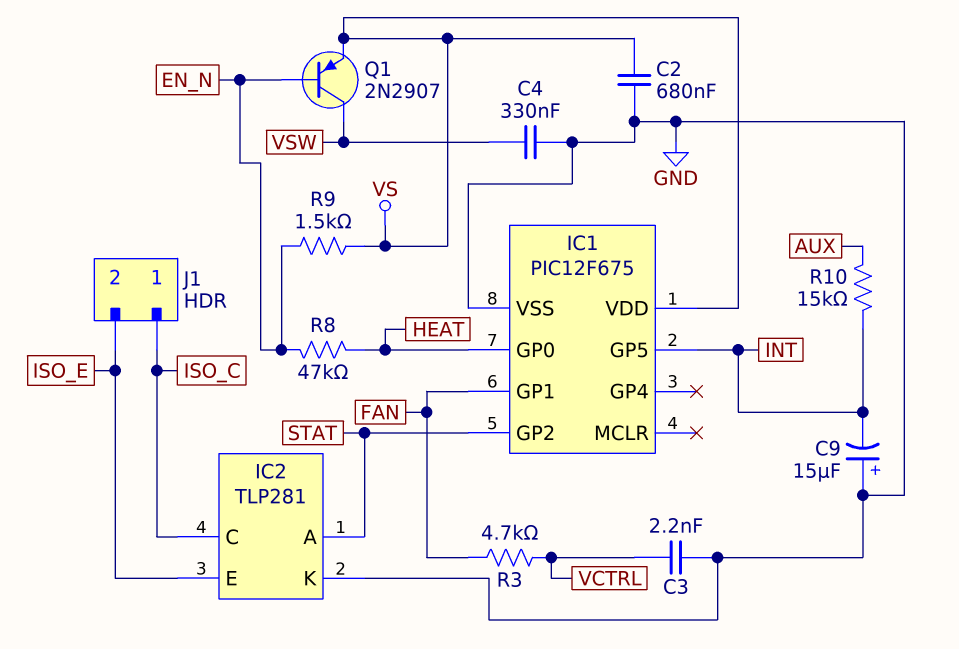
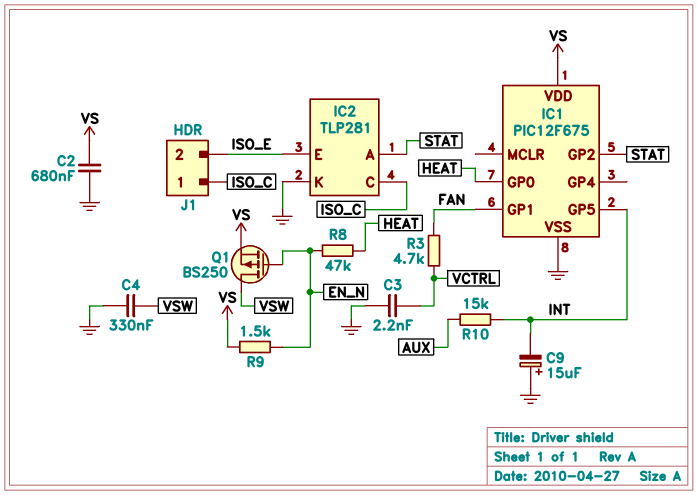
Q1: PNP 2N2907 (B EN_N, C VSW, E VS) -> PMOS BS250 (G EN_N, D VSW, S VS)

